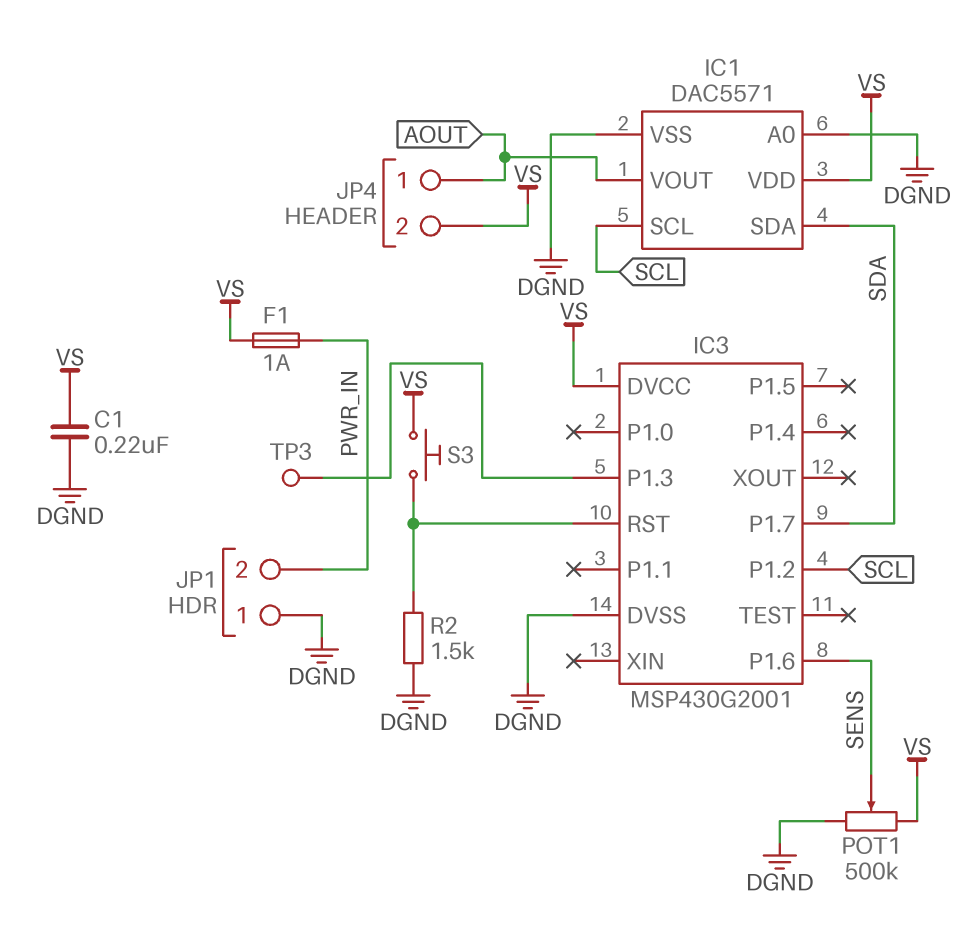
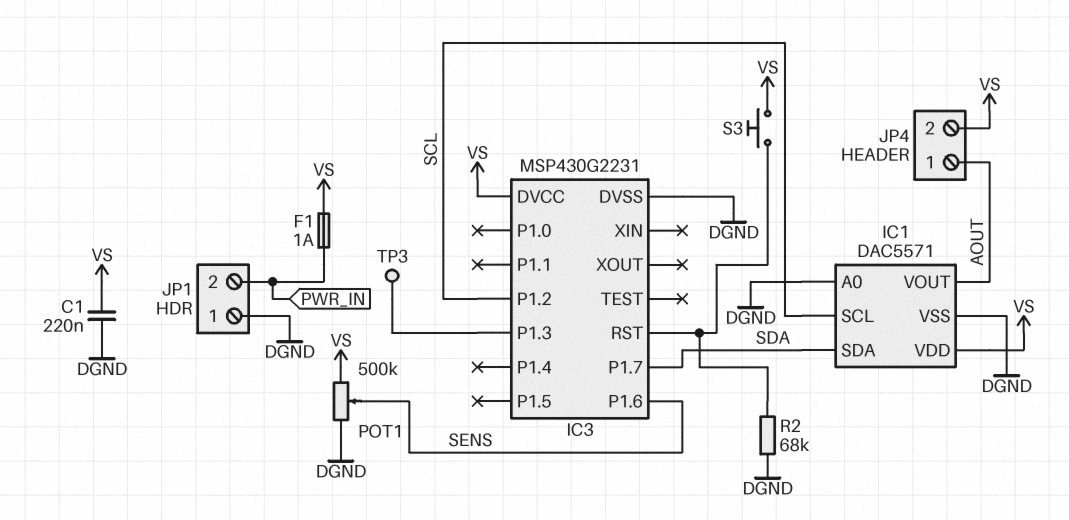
IC3: MSP430G2001 -> MSP430G2231
R2: 1.5k (DGND, IC3/RST) -> 68k (DGND, IC3/RST)

